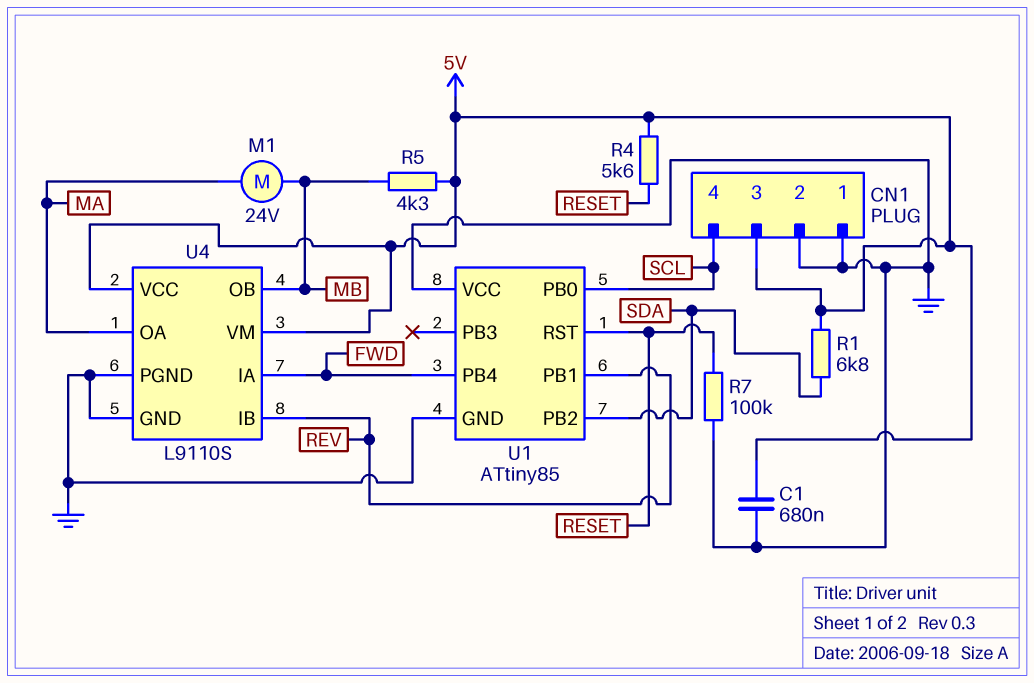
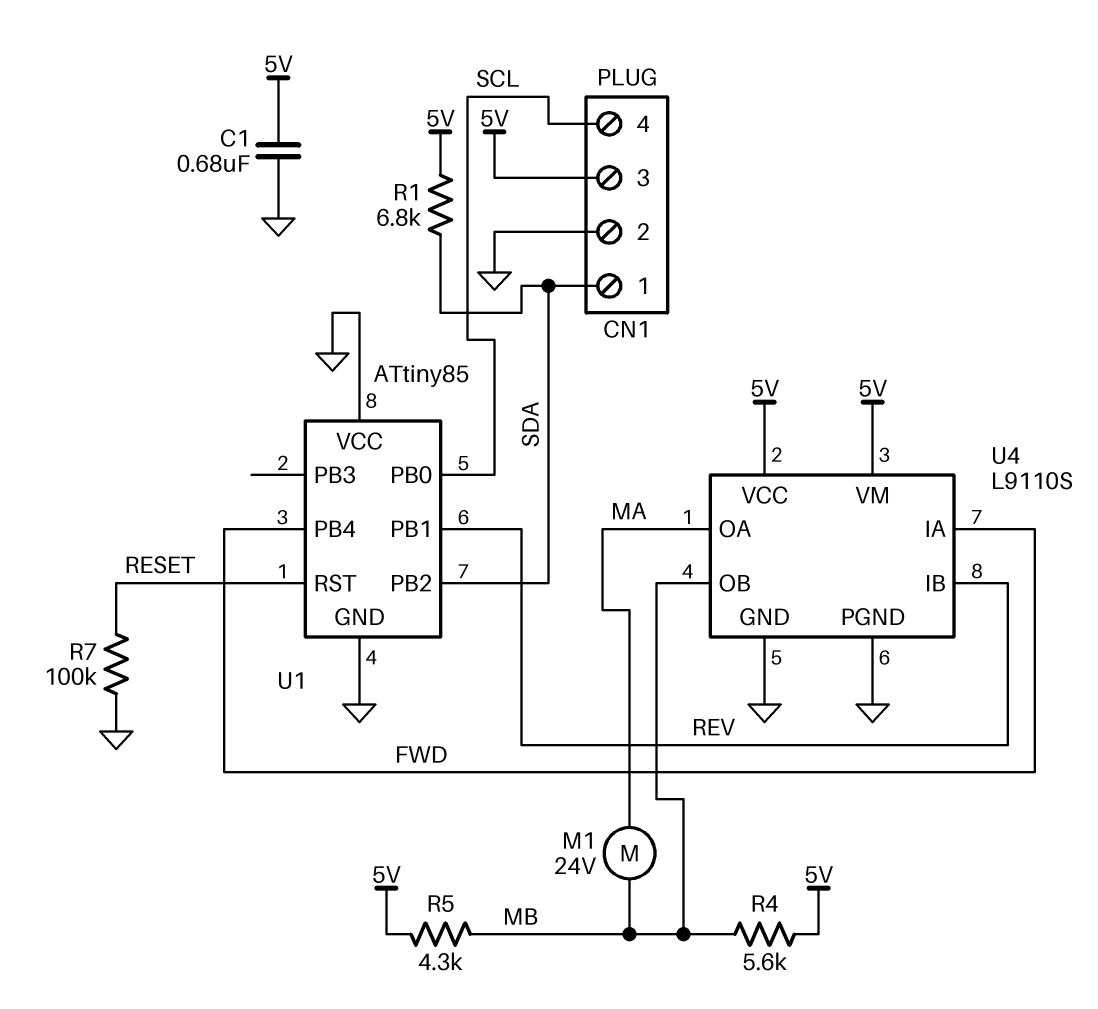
CN1 pin 1: GND -> SDA
R4: 5.6k (5V, RESET) -> 5.6k (5V, MB)

